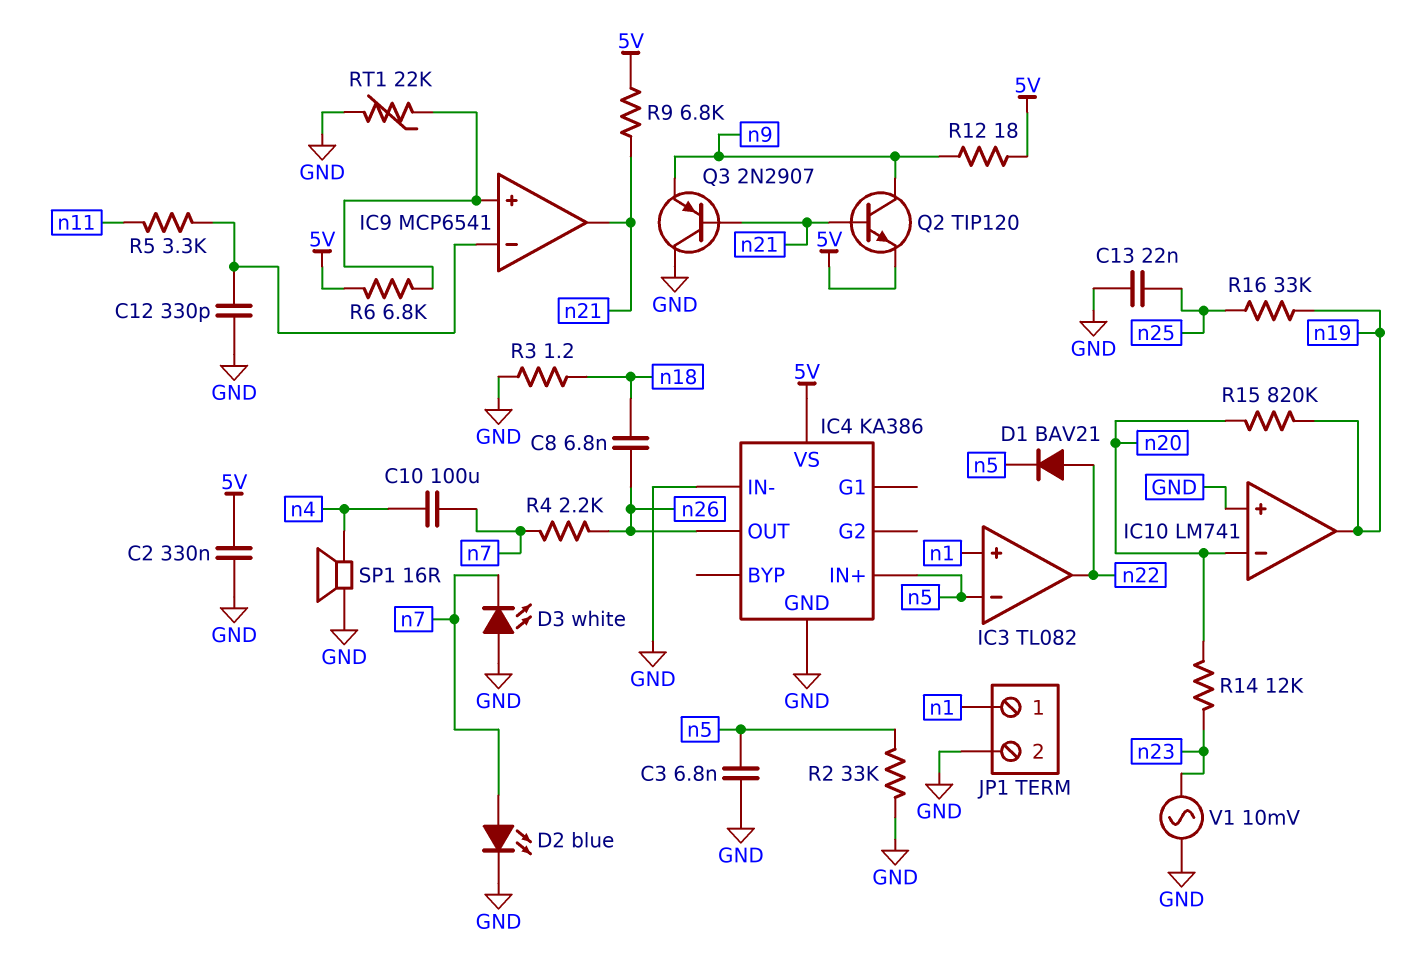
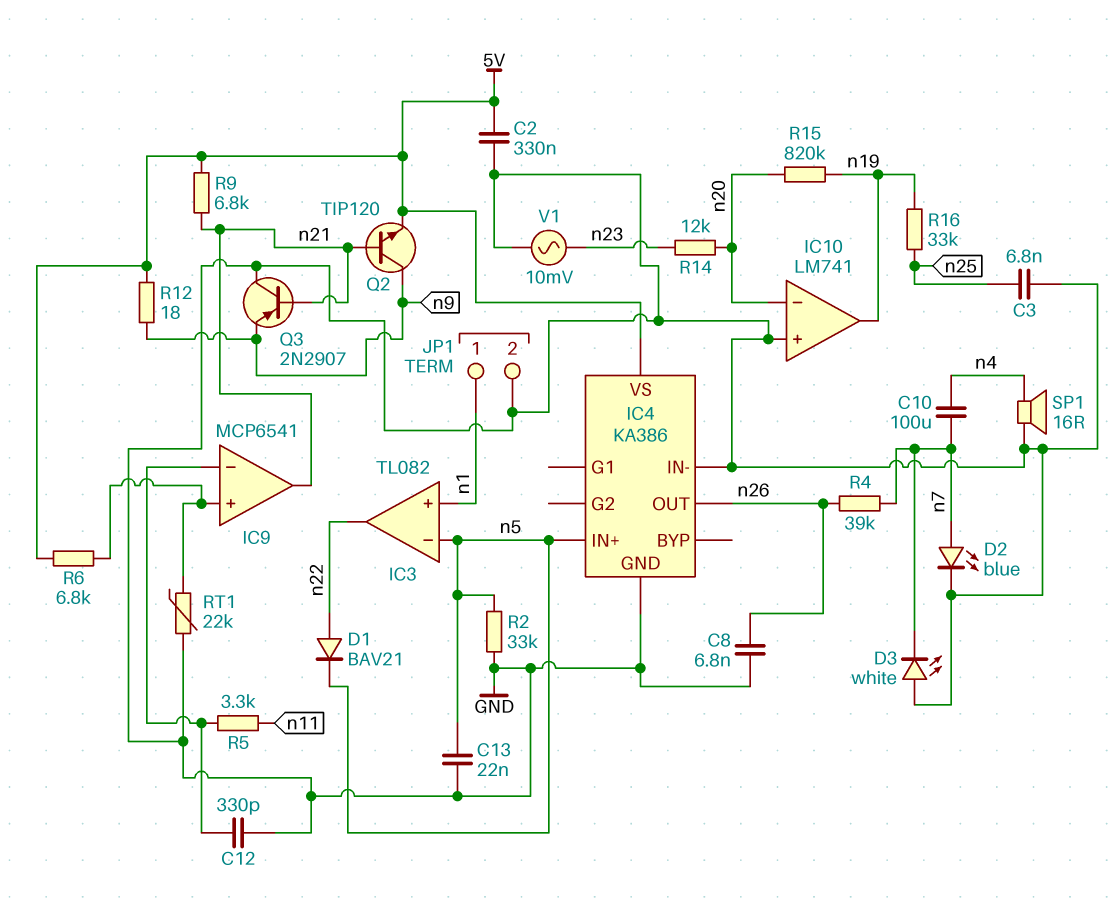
C3: 6.8nF (GND, n5) -> 6.8nF (GND, n25)
C8: 6.8nF (n18, n26) -> 6.8nF (GND, n26)
C13: 22nF (GND, n25) -> 22nF (GND, n5)
R3: 1.2 (GND, n18) -> none
R4: 2.2k (n7, n26) -> 39k (n7, n26)

